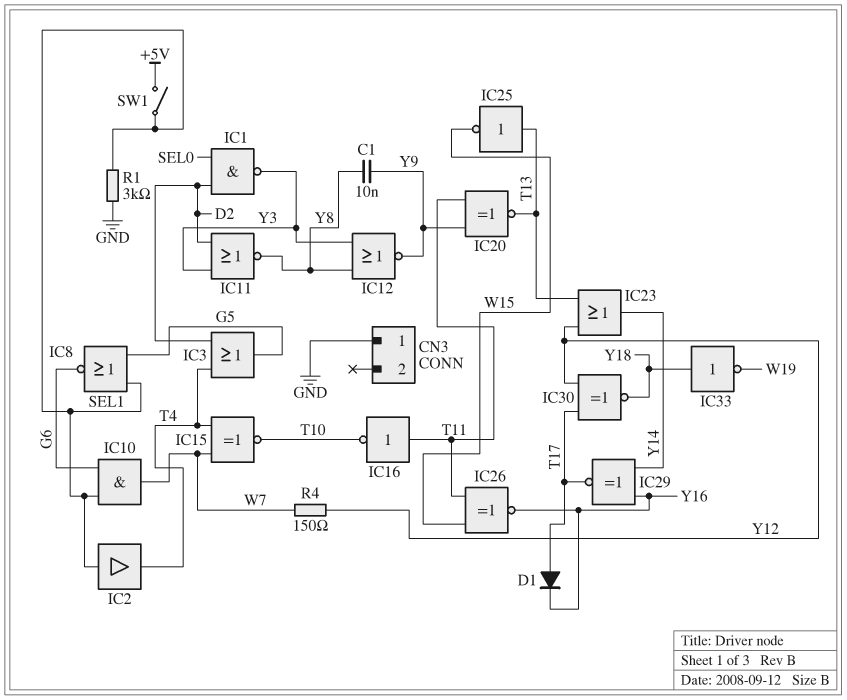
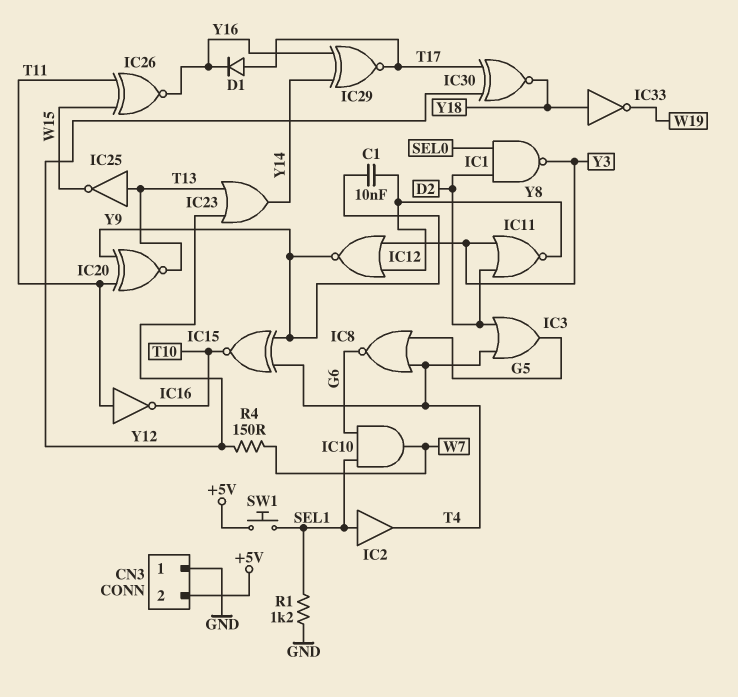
CN3 pin 2: none -> +5V
IC8: NOR (in G5, in SEL1, out G6) -> NOR (in G5, in T4, out G6)
IC15: XNOR (in T4, in W7, out T10) -> XNOR (in T4, in Y9, out T10)
R1: 3k (GND, SEL1) -> 1.2k (GND, SEL1)
SW1: switch (+5V, SEL1) -> button (+5V, SEL1)

